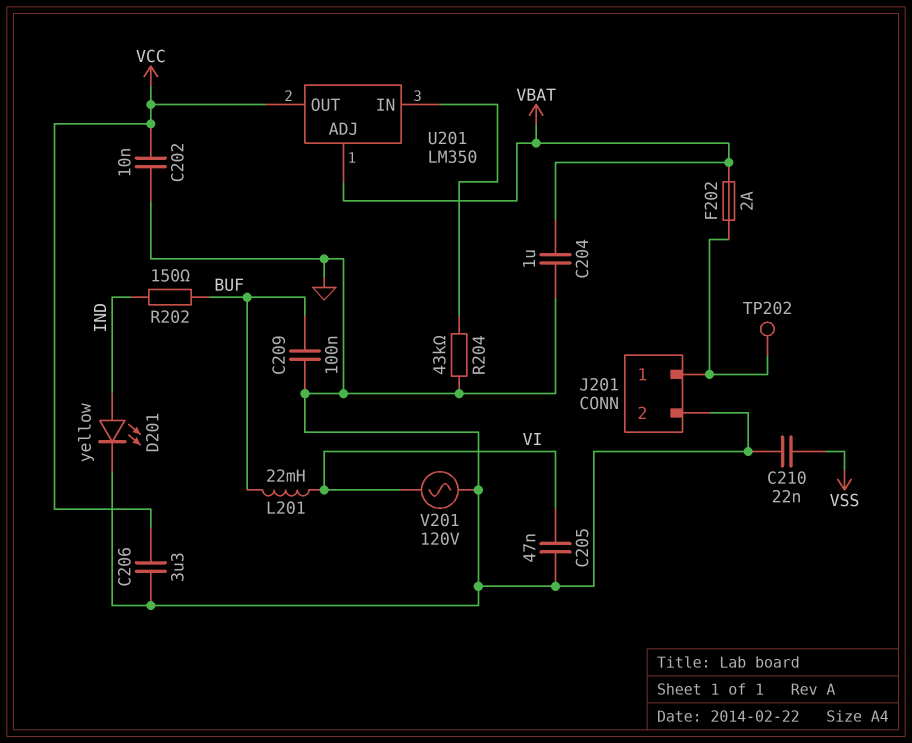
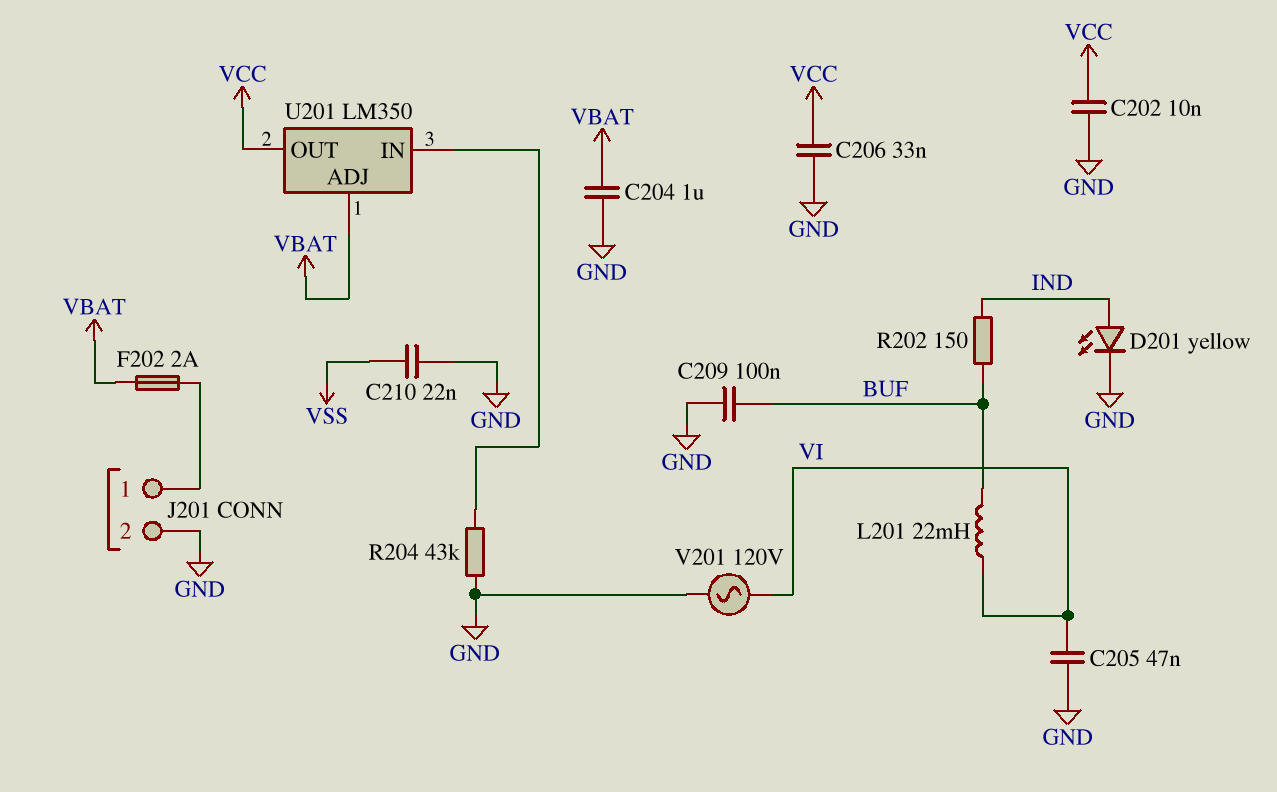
C206: 3.3uF (GND, VCC) -> 33nF (GND, VCC)
TP202: test point (J201/1) -> none

